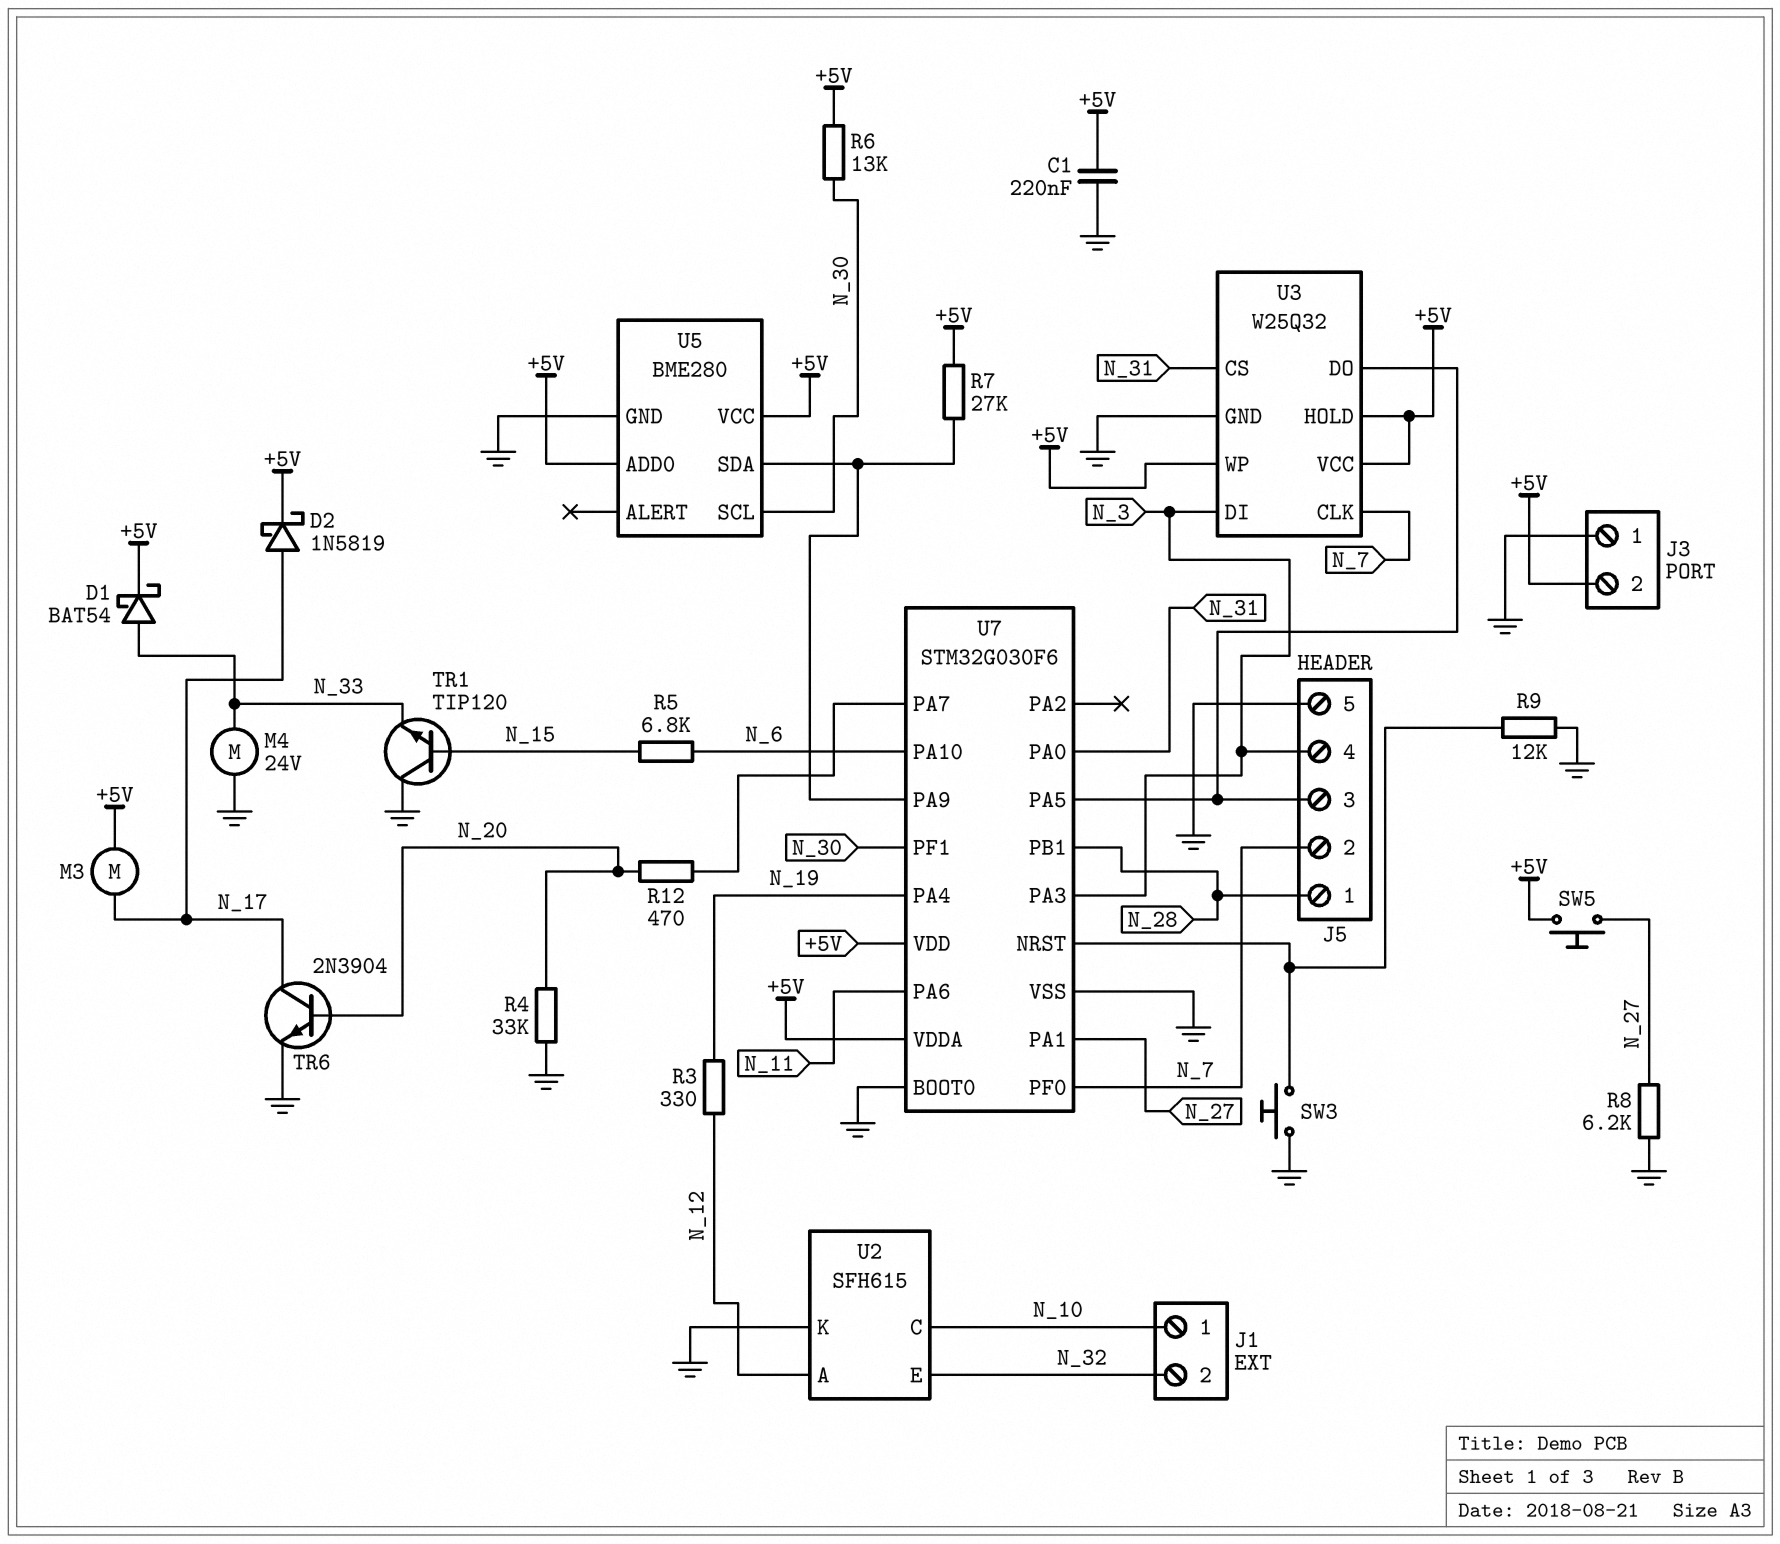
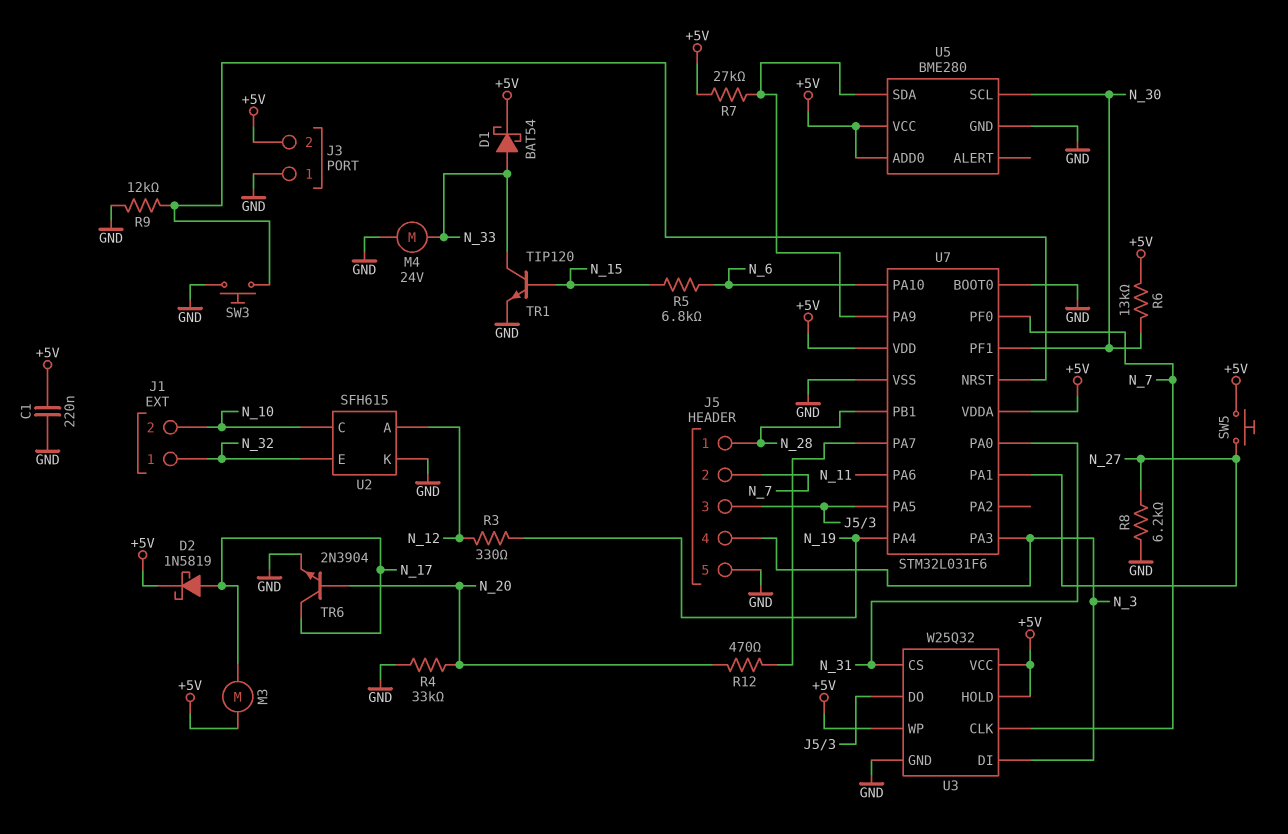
J1 pin 1: N_10 -> N_32
J1 pin 2: N_32 -> N_10
TR1: NPN TIP120 (B N_15, C GND, E N_33) -> NPN TIP120 (B N_15, C N_33, E GND)
U7: STM32G030F6 -> STM32L031F6

